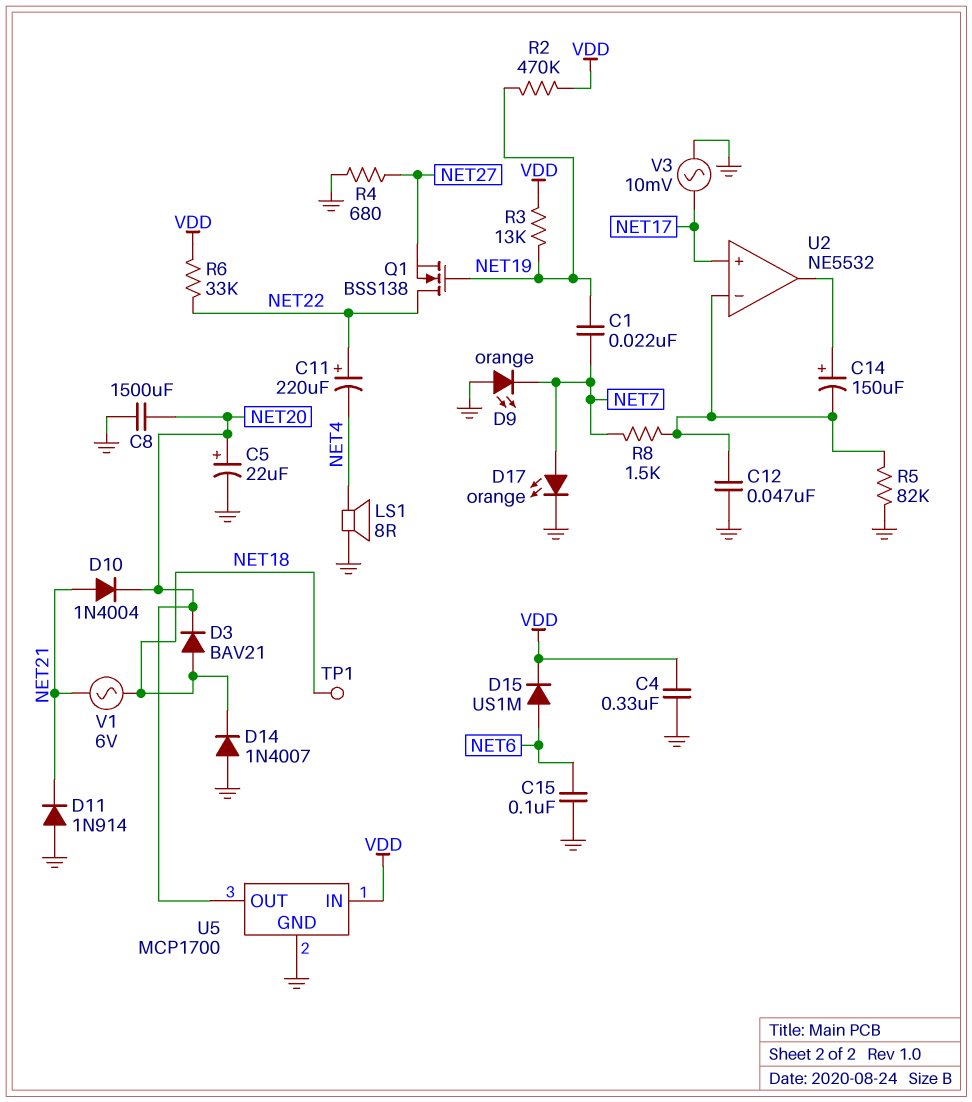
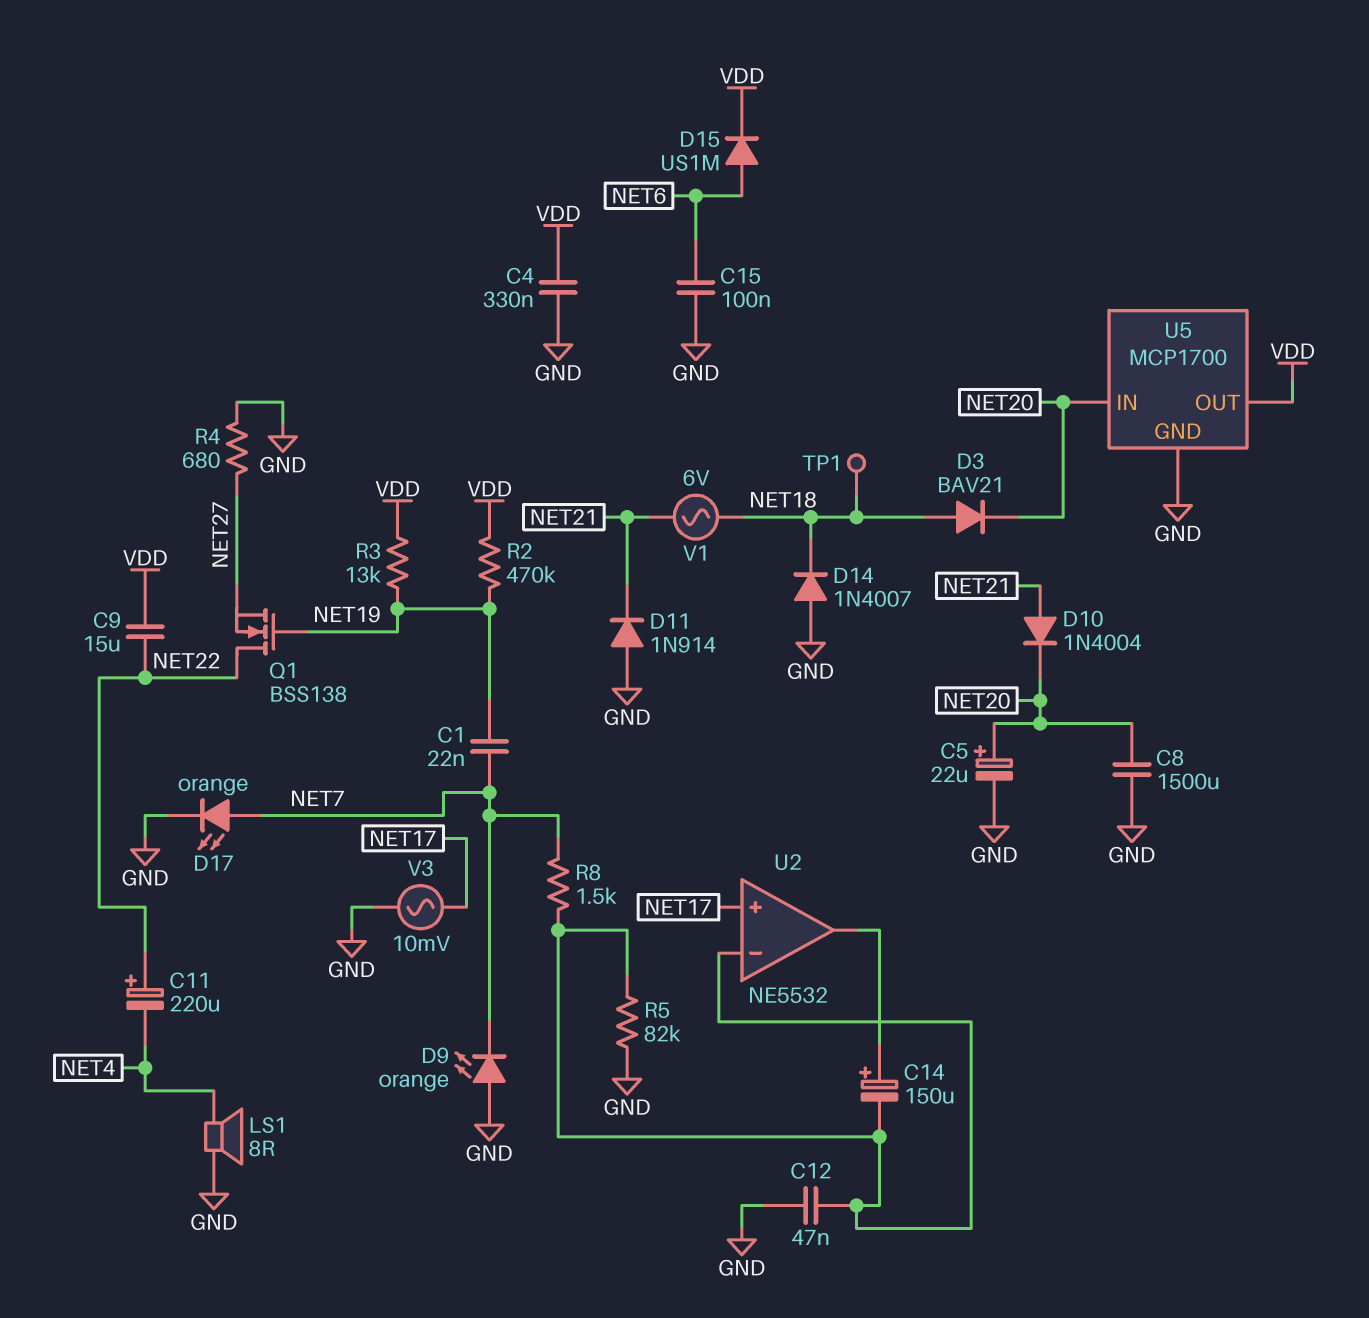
C9: none -> 15uF (NET22, VDD)
R6: 33k (NET22, VDD) -> none
U5 pin IN: VDD -> NET20
U5 pin OUT: NET20 -> VDD

